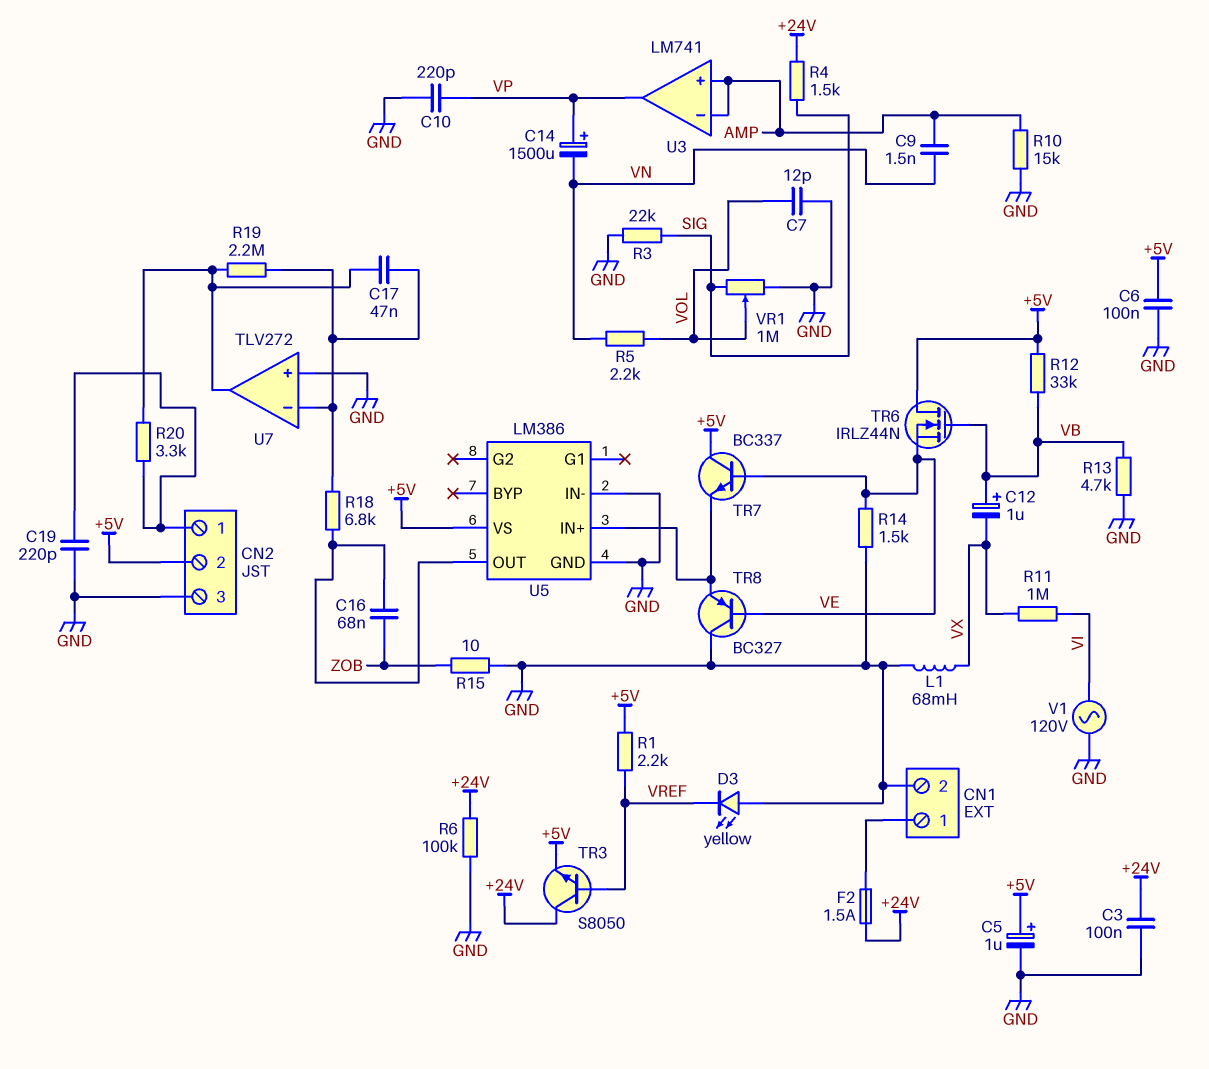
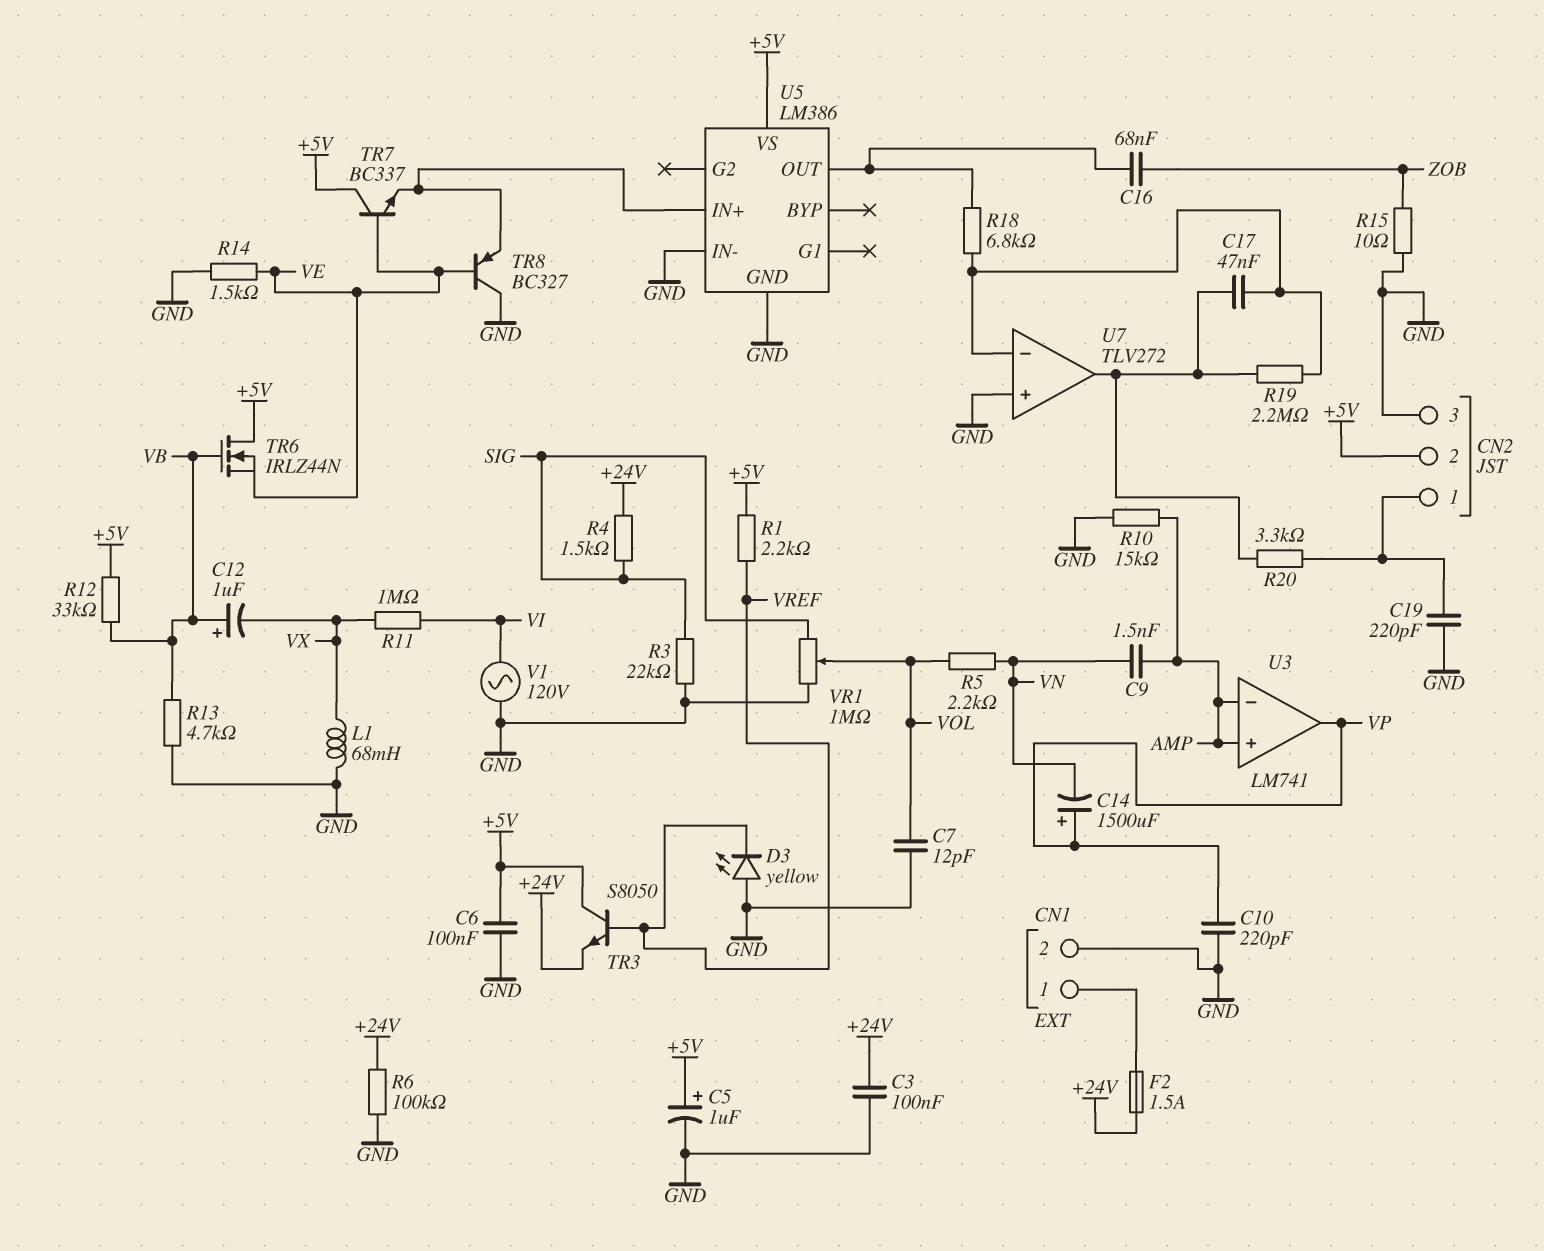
TR3: NPN S8050 (B VREF, C +24V, E +5V) -> NPN S8050 (B VREF, C +5V, E +24V)

